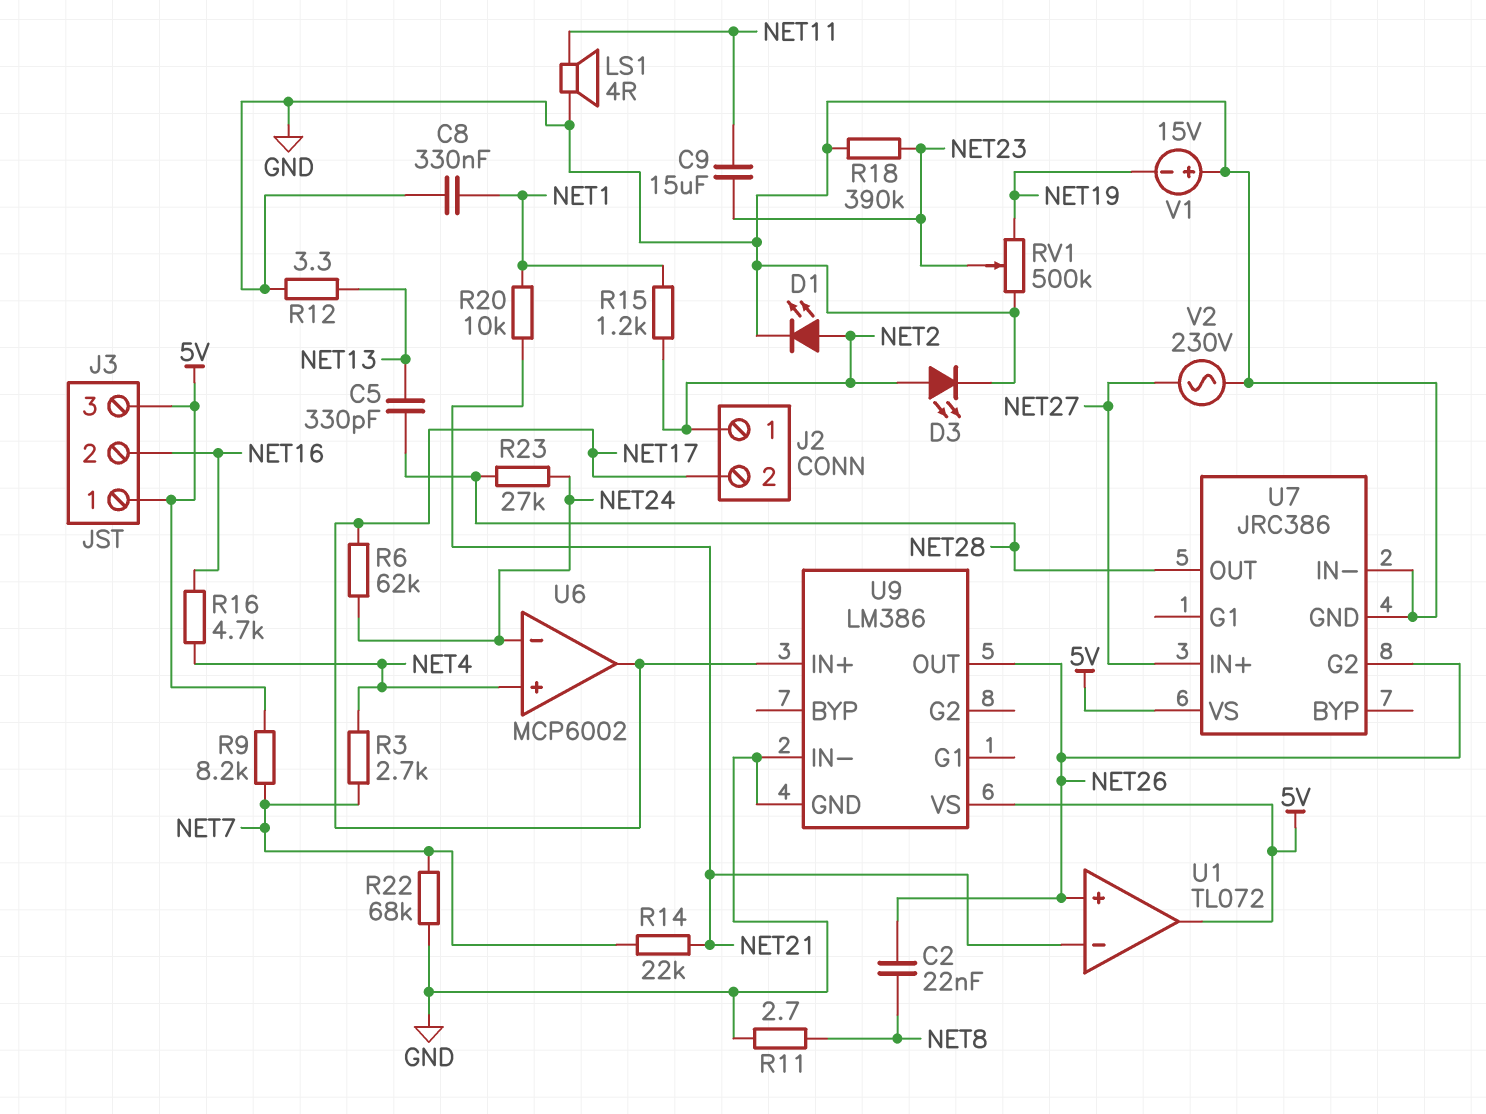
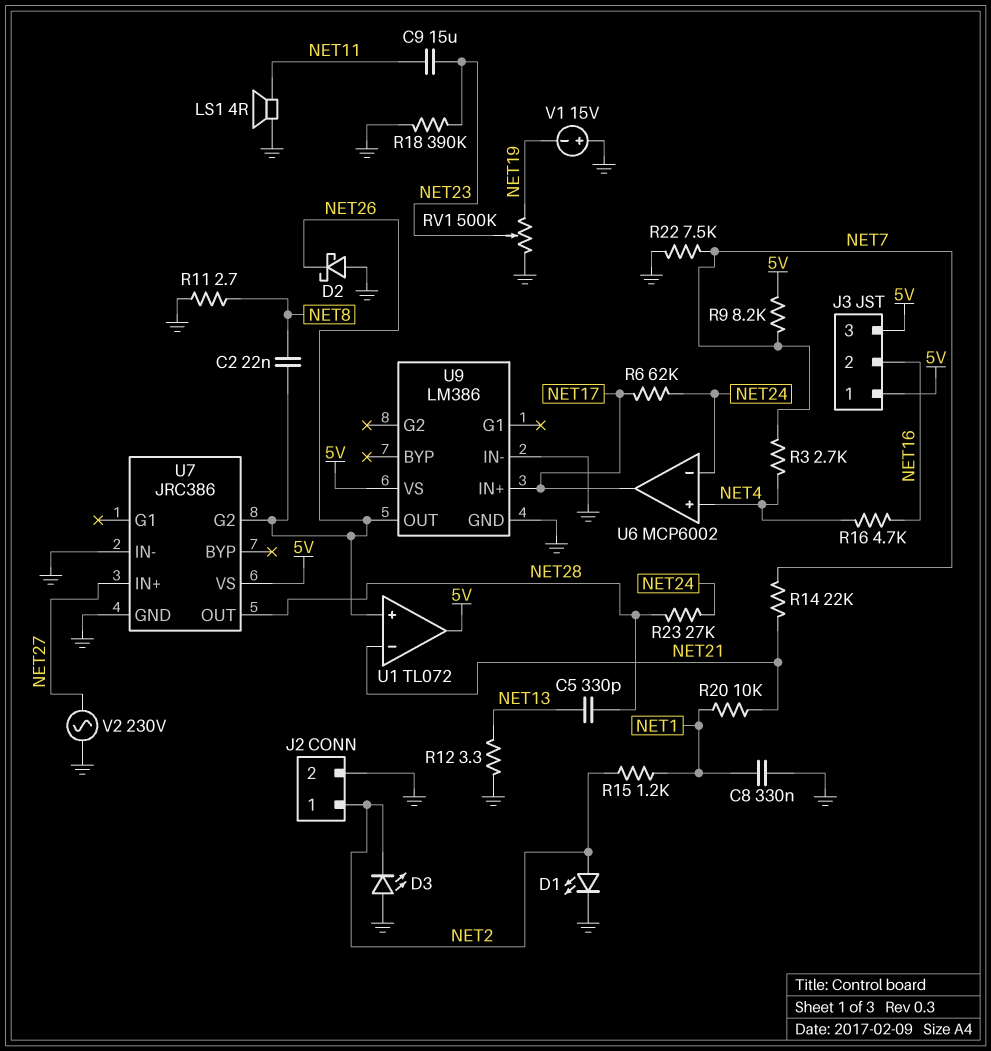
D2: none -> schottky (A GND, K NET26)
D3: LED (A NET2, K GND) -> LED (A GND, K NET2)
J2 pin 2: NET17 -> GND
R22: 68k (GND, NET7) -> 7.5k (GND, NET7)

